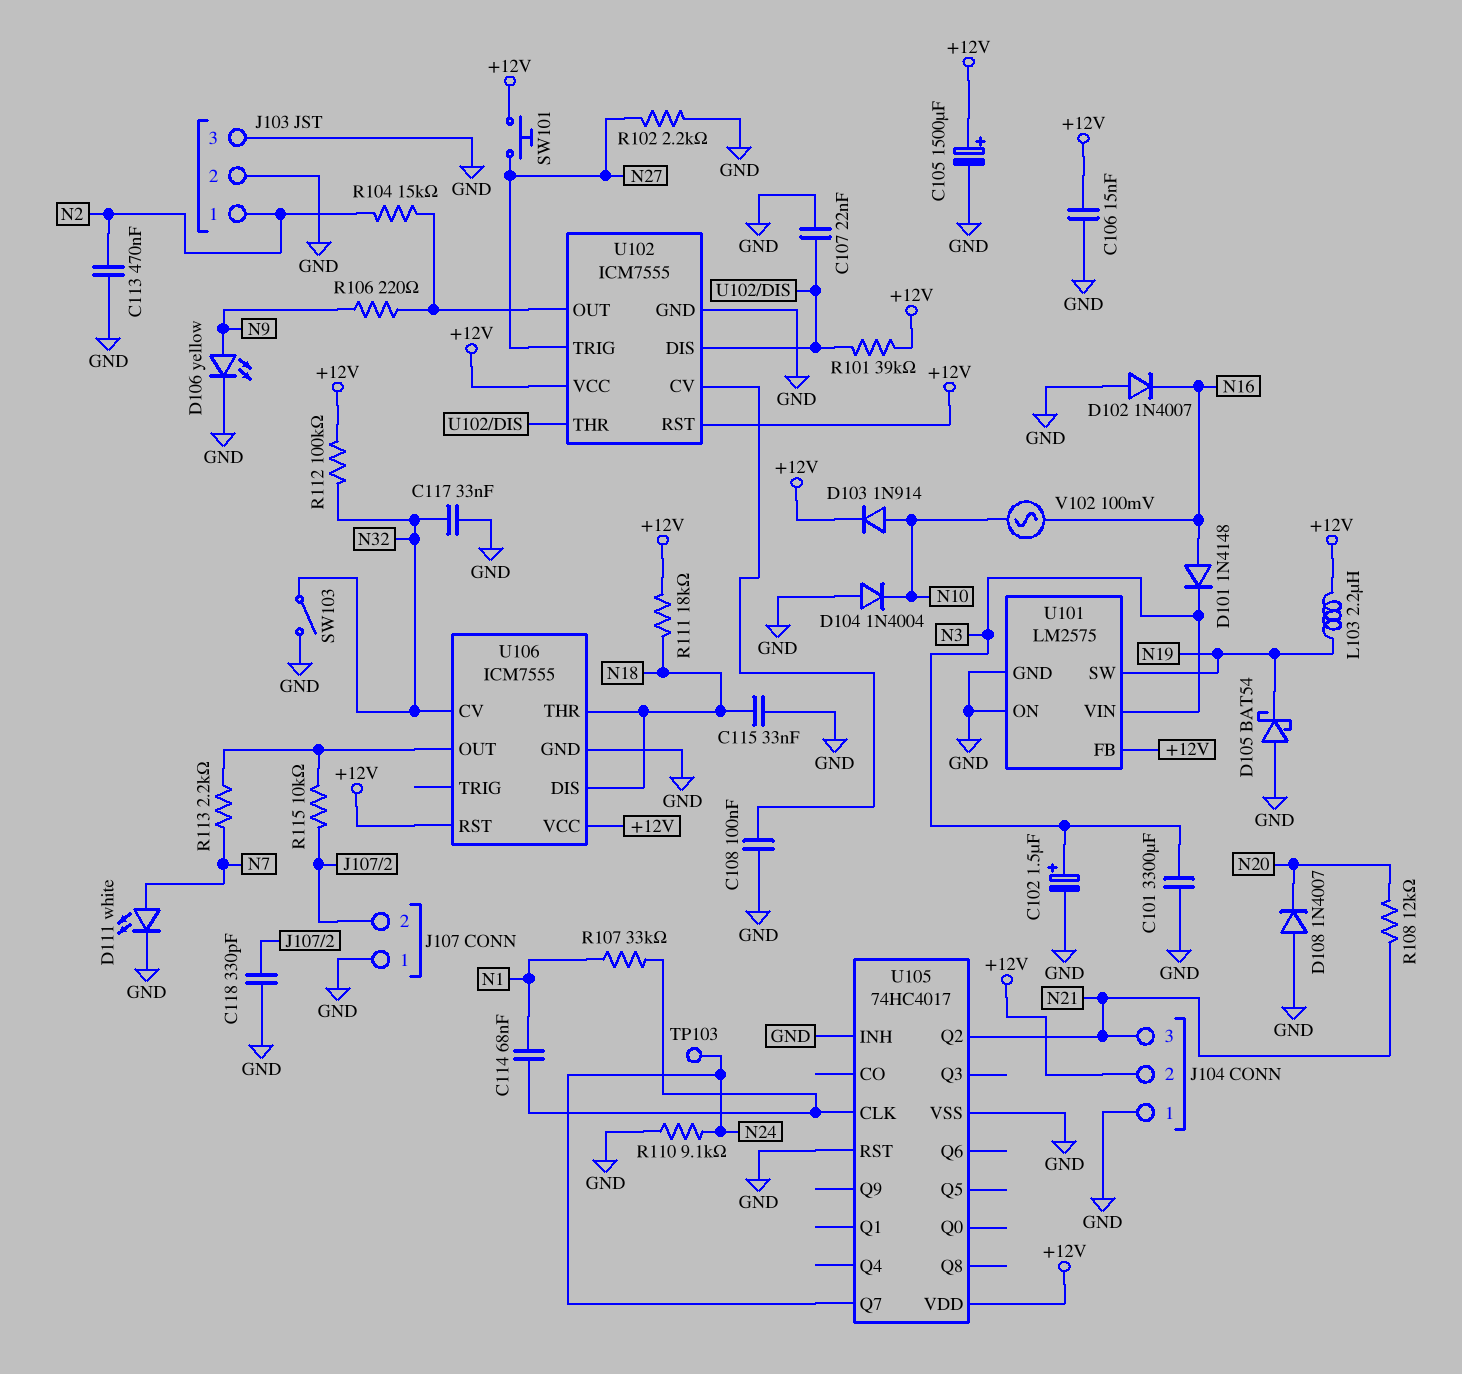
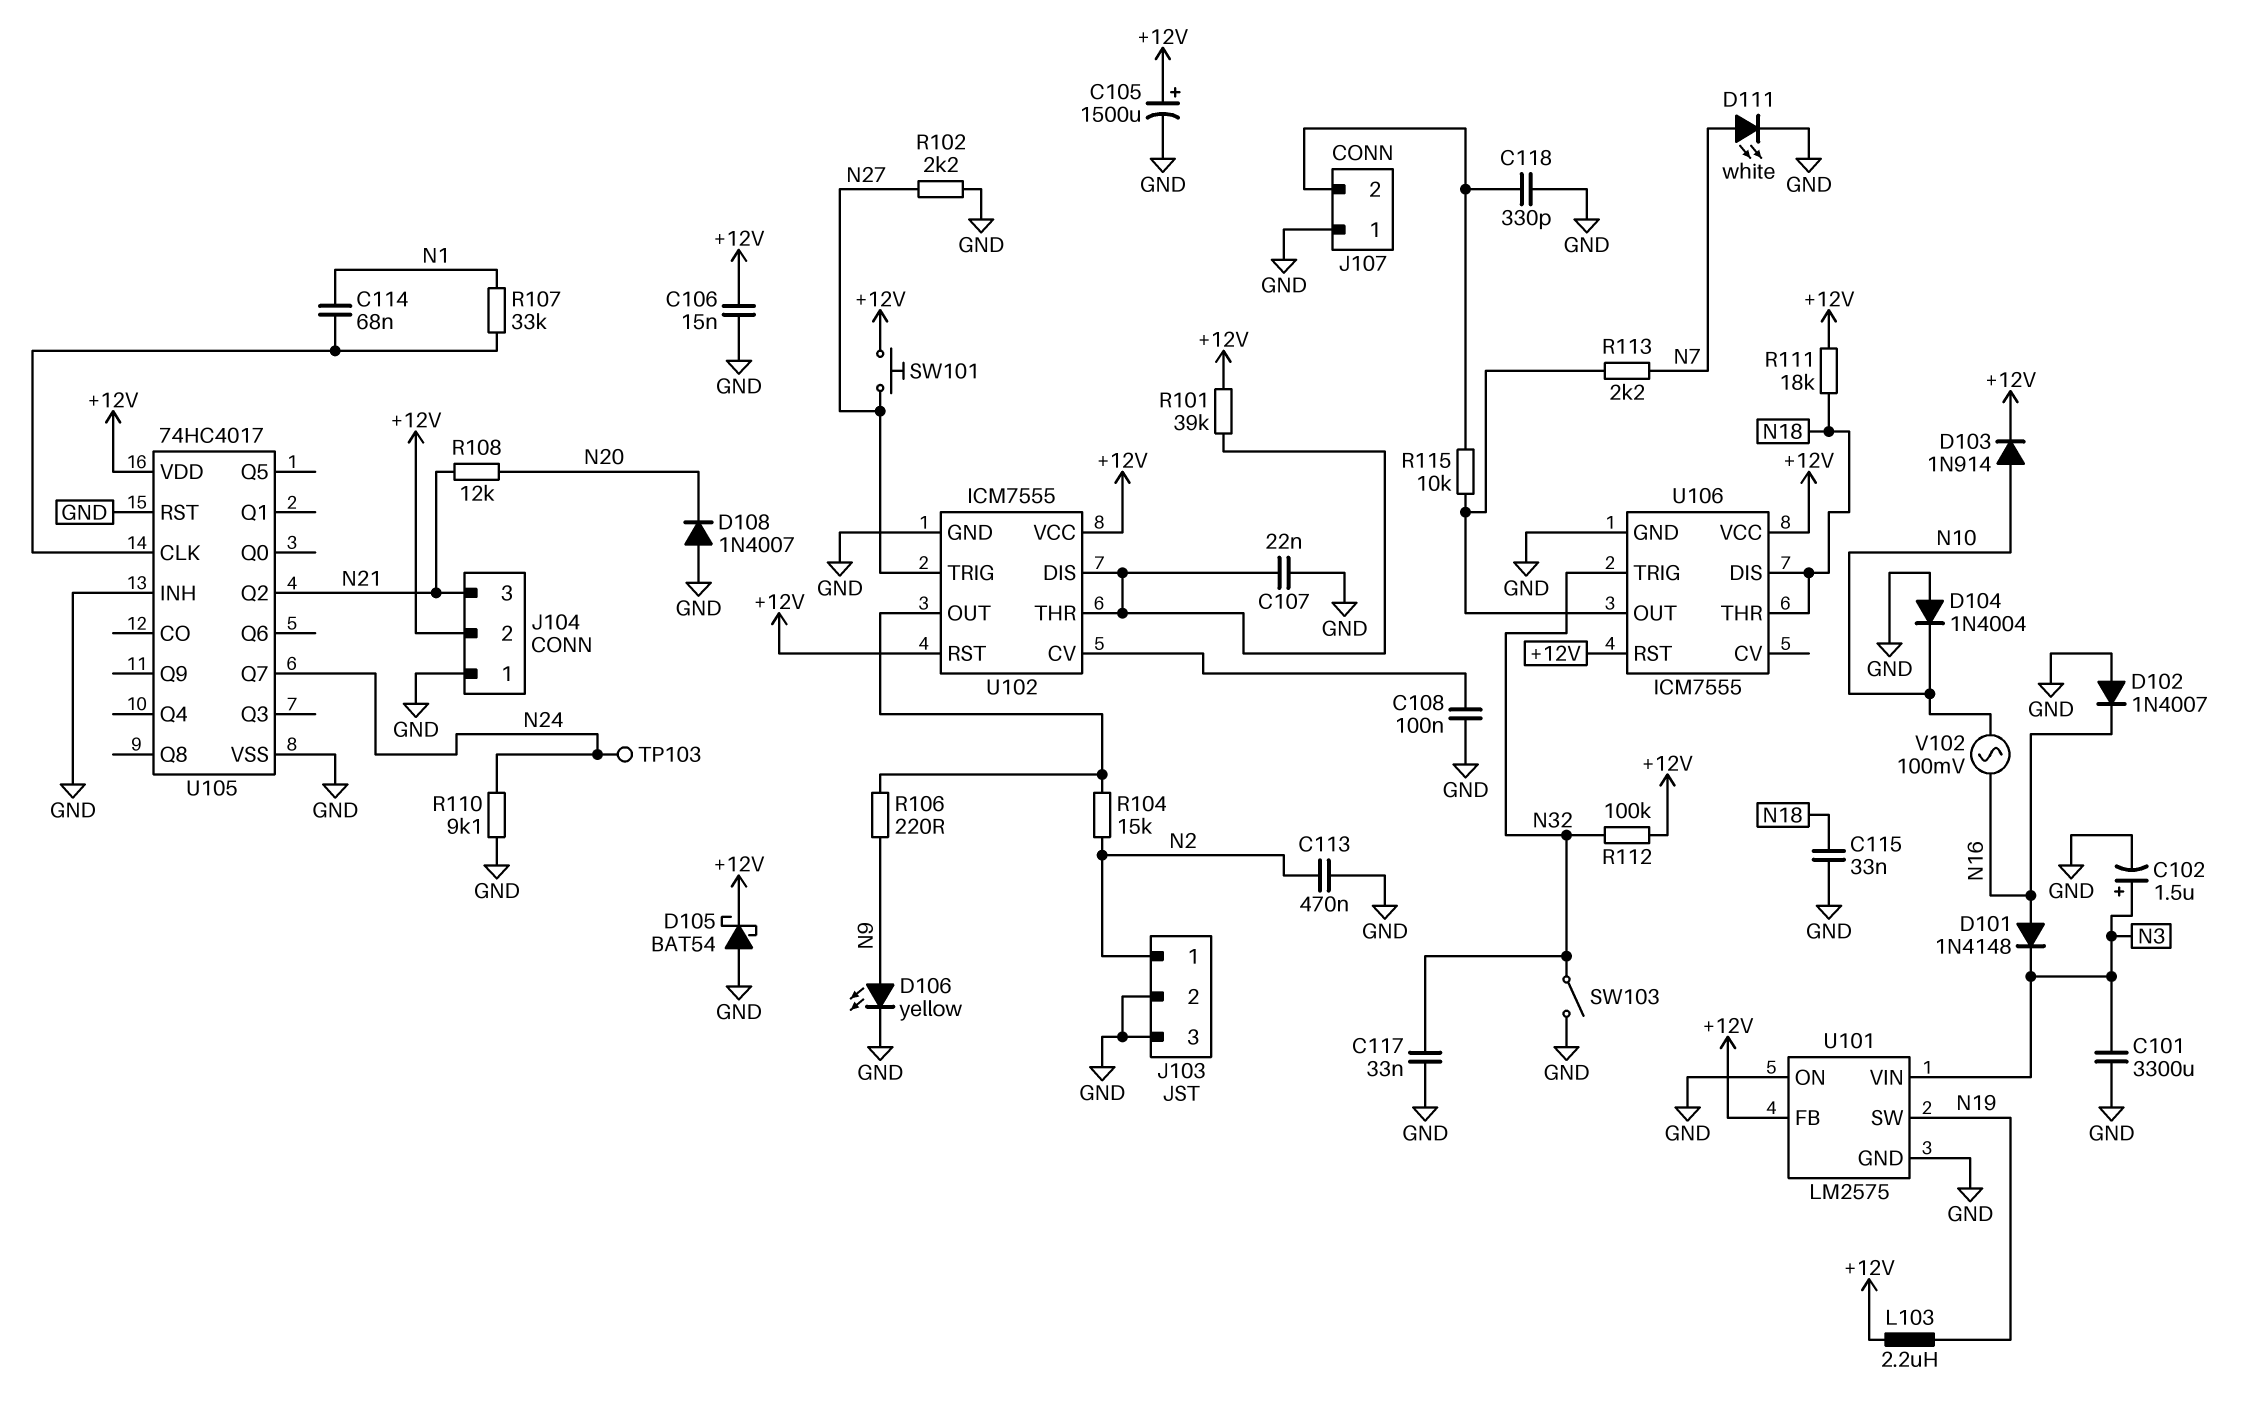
D105: schottky BAT54 (A GND, K N19) -> schottky BAT54 (A GND, K +12V)
U106 pin CV: N32 -> none
U106 pin TRIG: none -> N32

